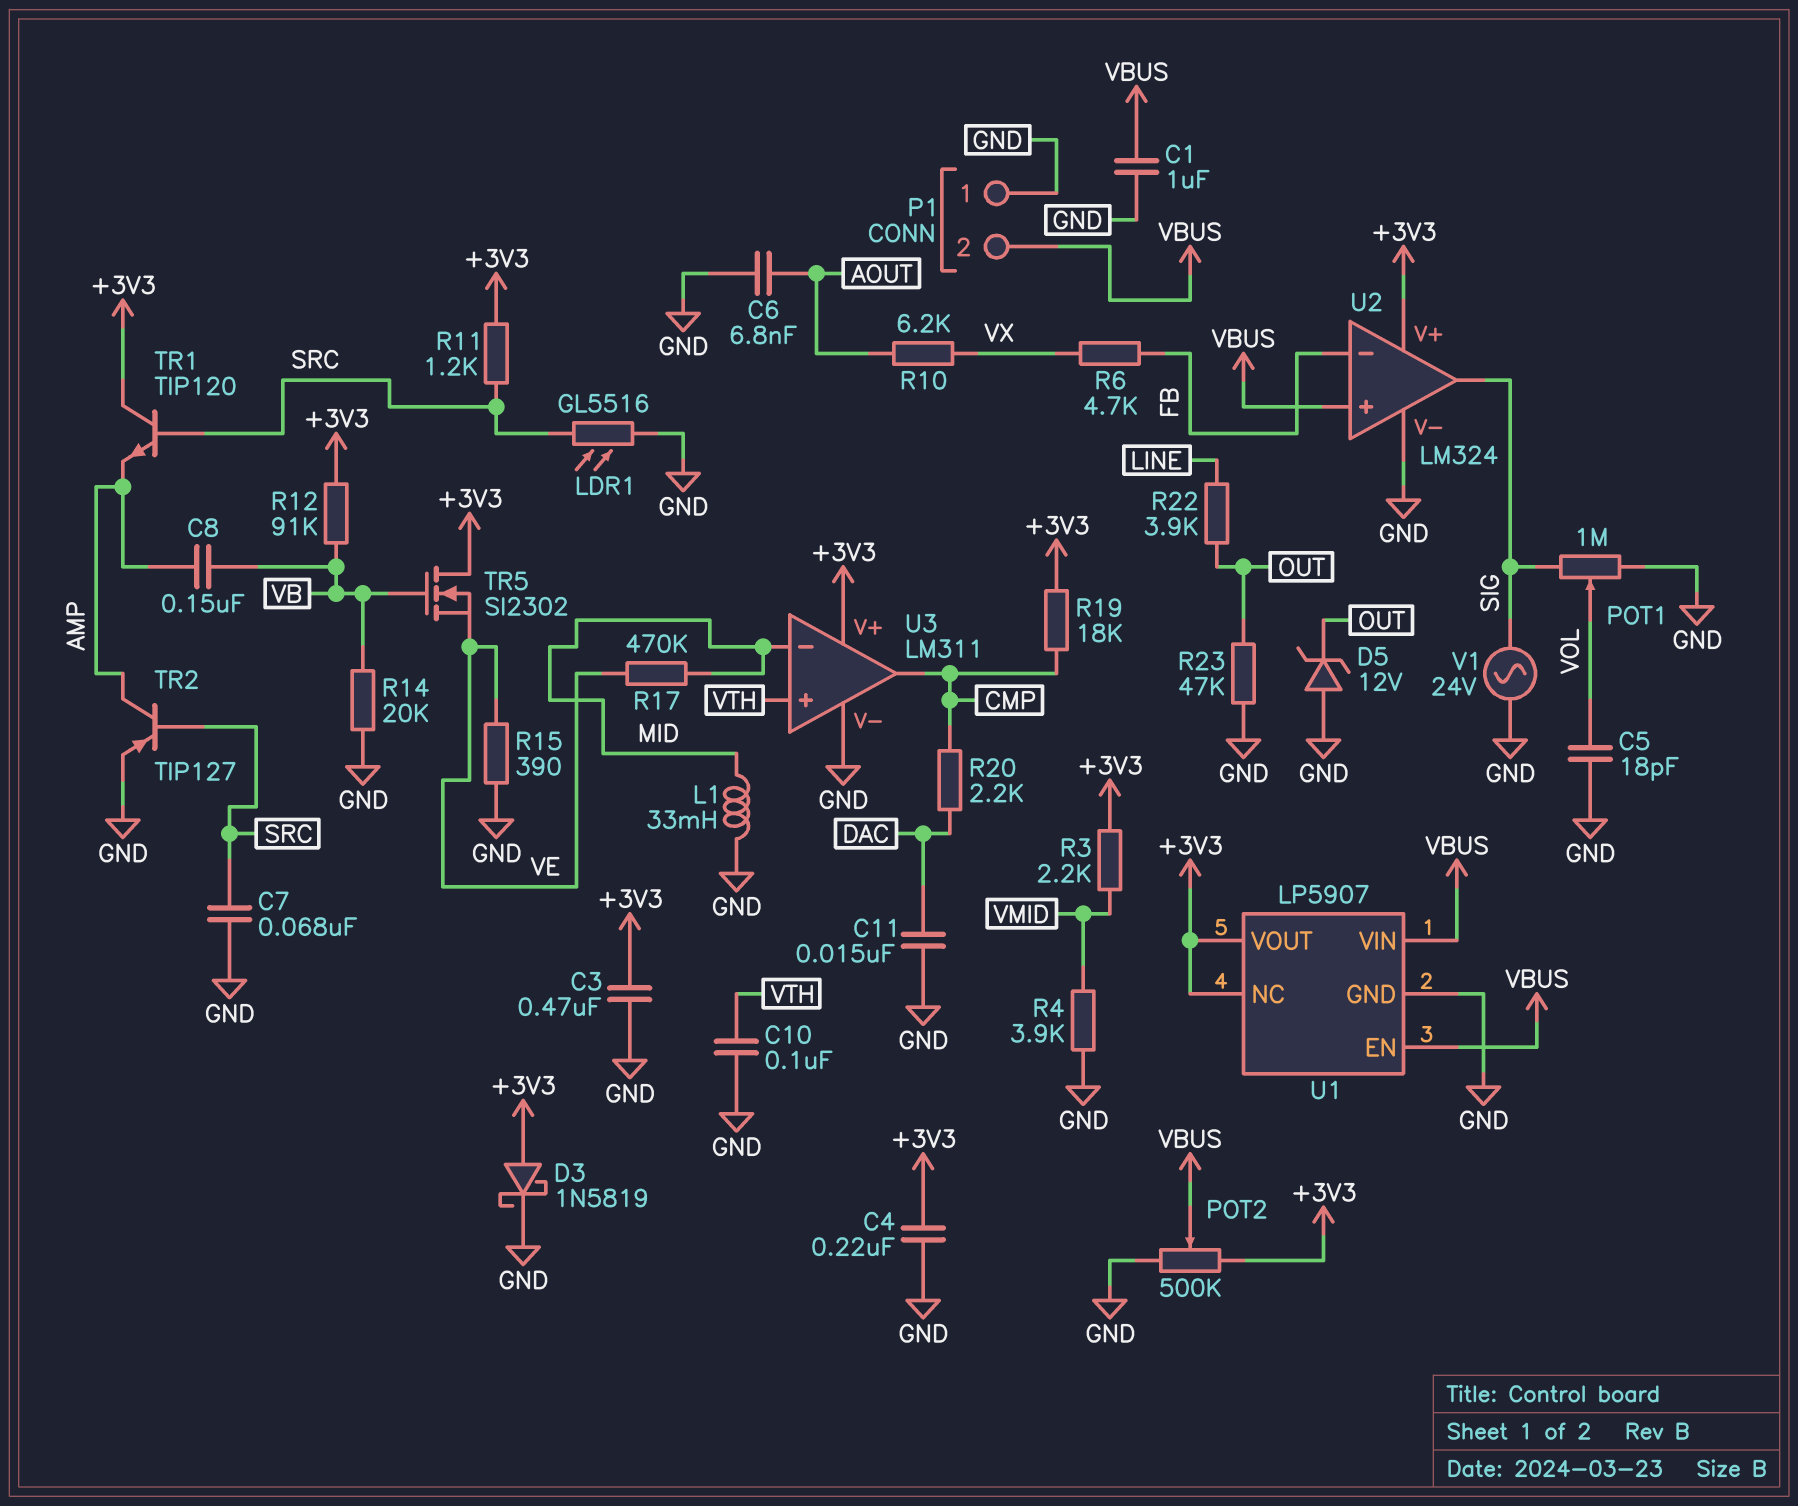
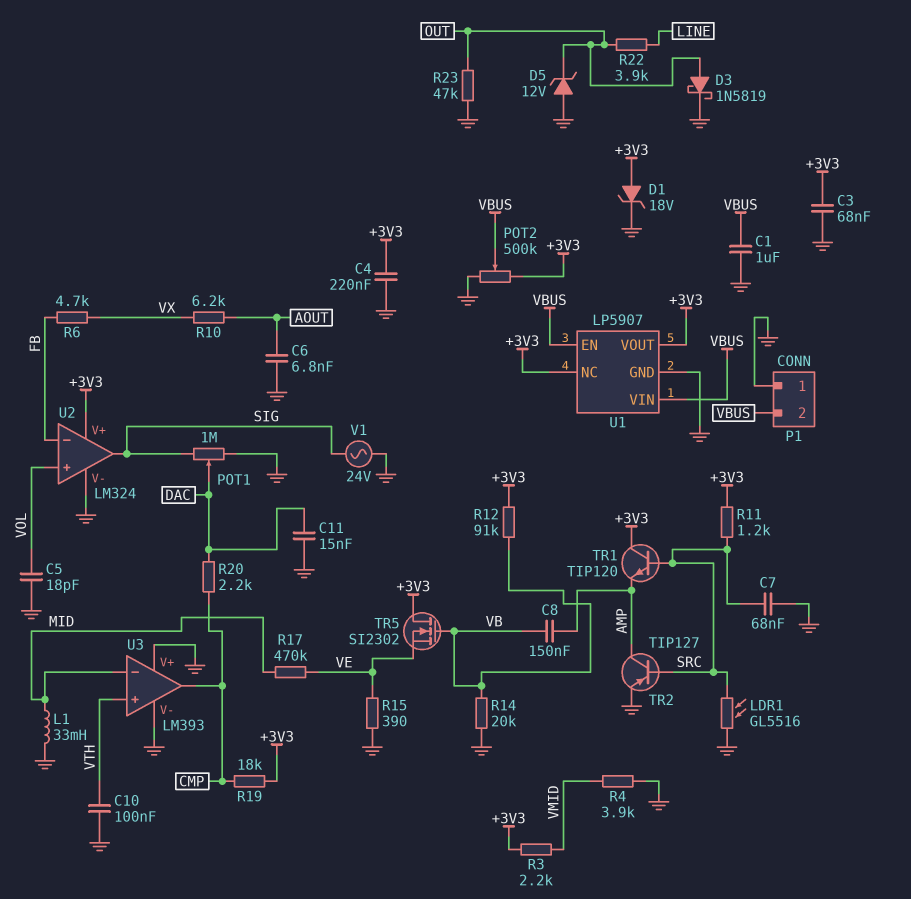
C3: 470nF (+3V3, GND) -> 68nF (+3V3, GND)
D1: none -> zener 18V (A +3V3, K GND)
D3: schottky 1N5819 (A +3V3, K GND) -> schottky 1N5819 (A OUT, K GND)
POT1: 1M (GND, SIG, wiper VOL) -> 1M (GND, SIG, wiper DAC)
U2 pin in+: VBUS -> VOL
U3: LM311 -> LM393
U3 pin V+: +3V3 -> GND

